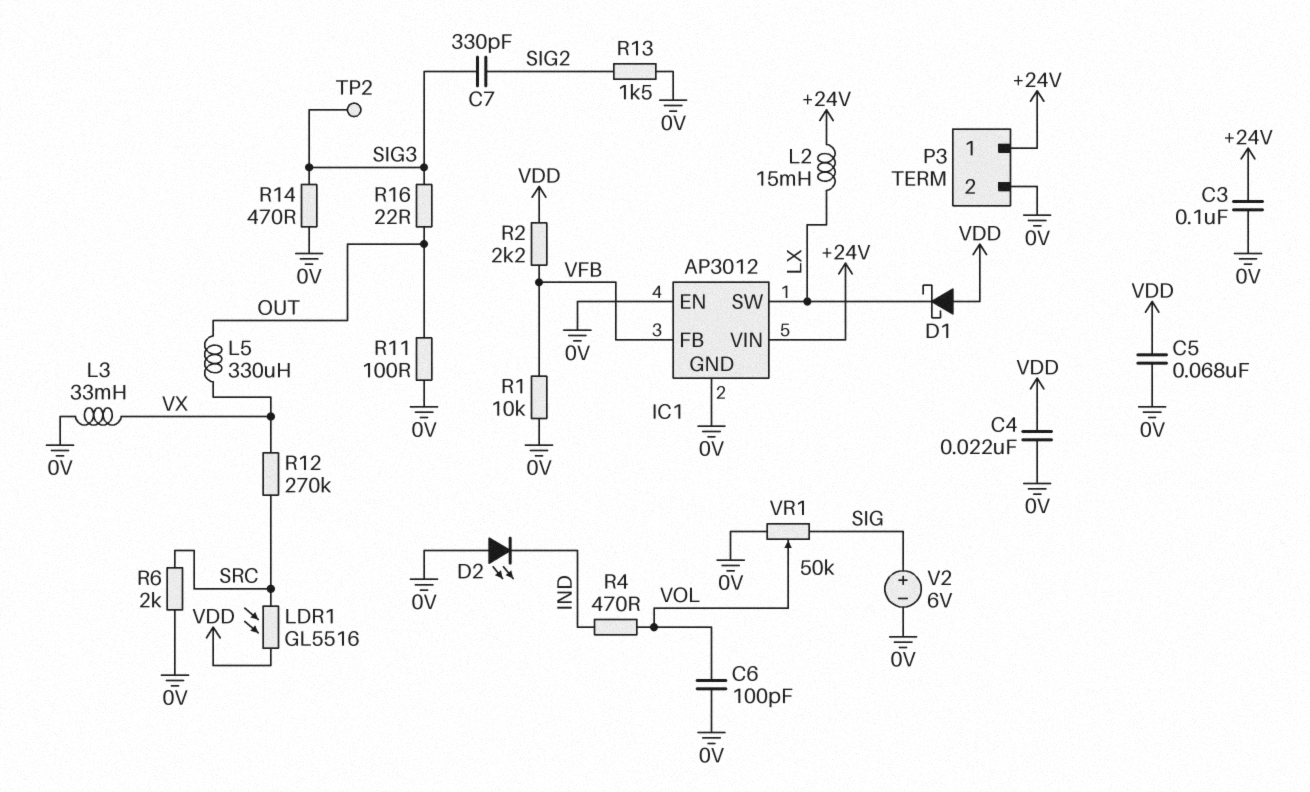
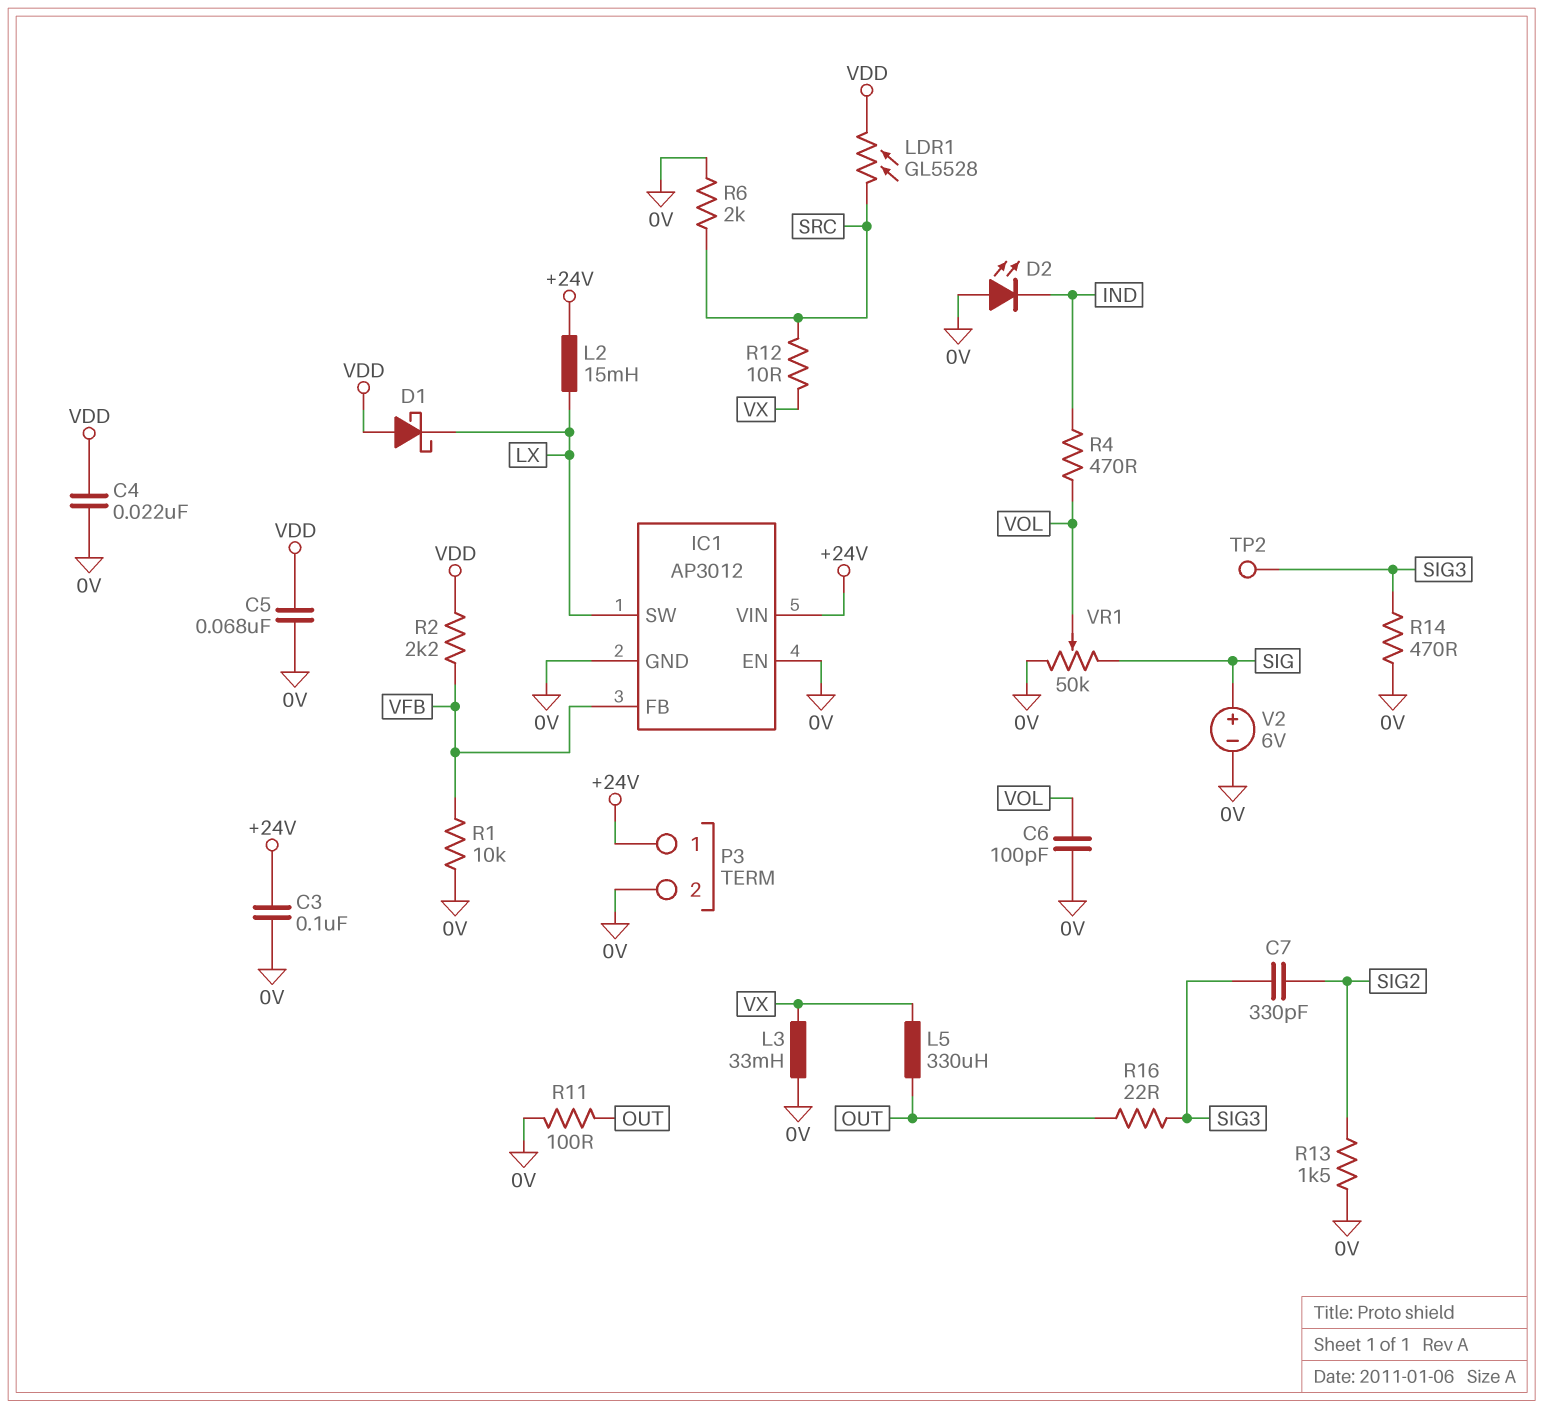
LDR1: GL5516 (SRC, VDD) -> GL5528 (SRC, VDD)
R12: 270k (SRC, VX) -> 10 (SRC, VX)

